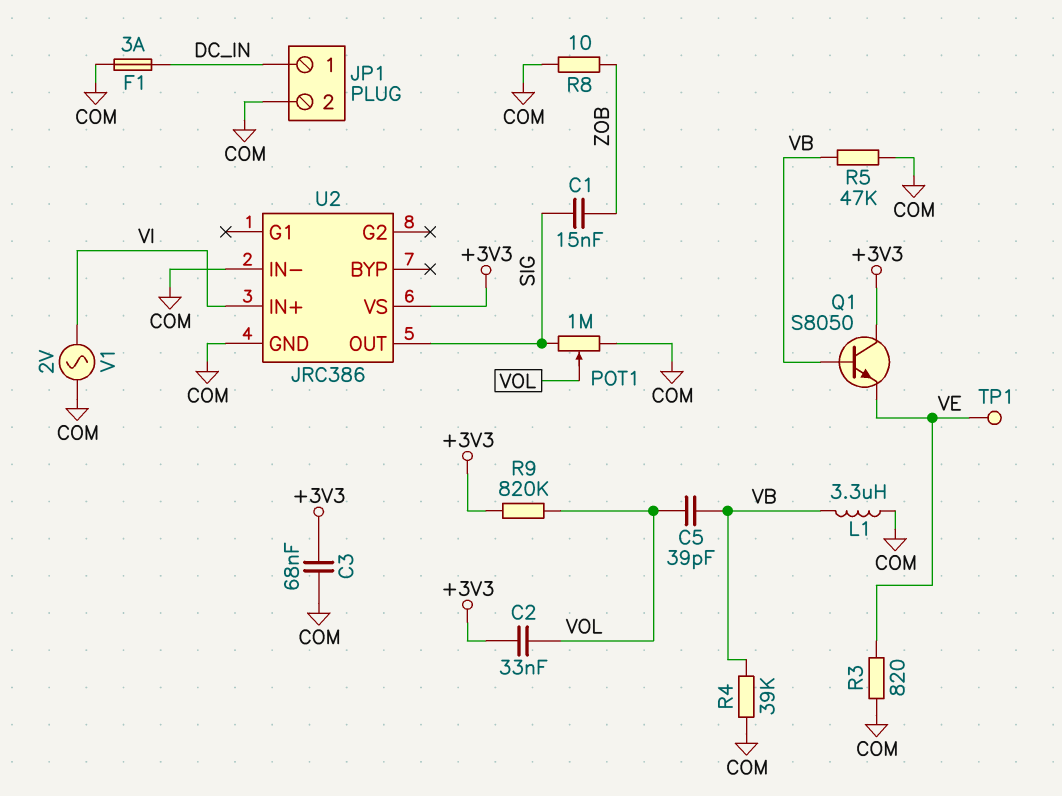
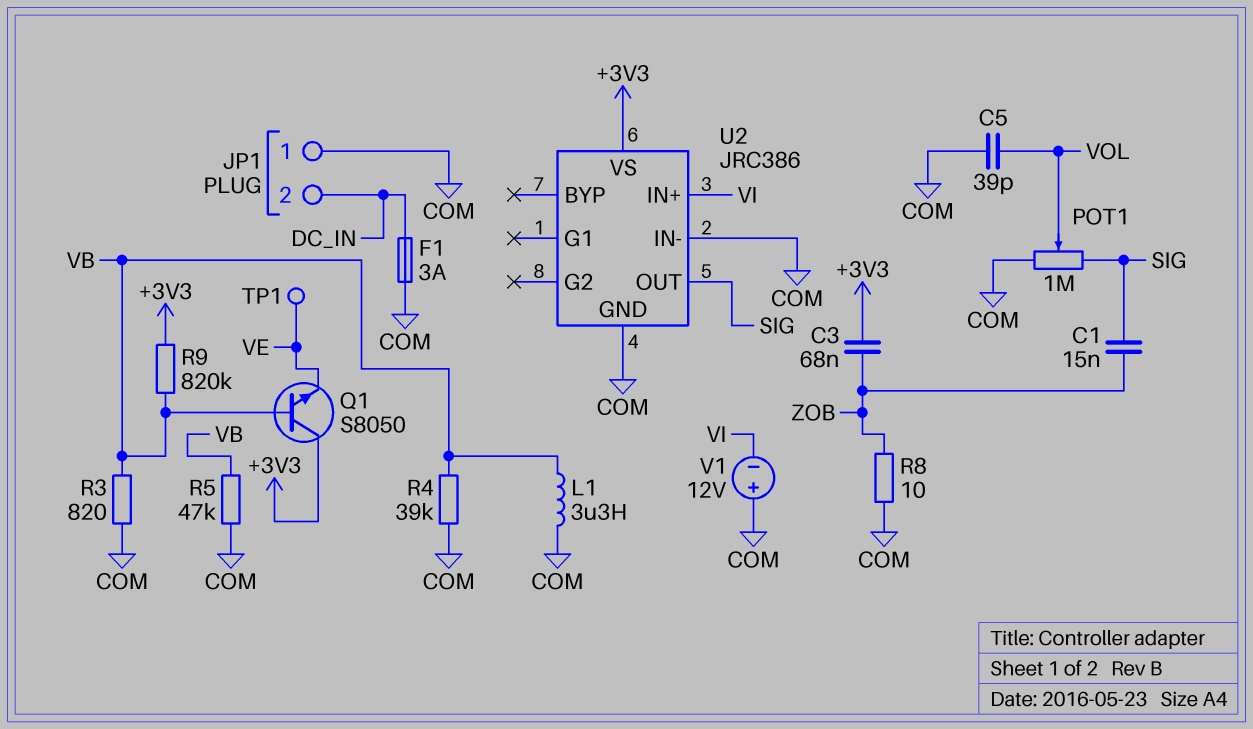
C2: 33nF (+3V3, VOL) -> none
C3: 68nF (+3V3, COM) -> 68nF (+3V3, ZOB)
C5: 39pF (VB, VOL) -> 39pF (COM, VOL)
JP1 pin 1: DC_IN -> COM
JP1 pin 2: COM -> DC_IN
R3: 820 (COM, VE) -> 820 (COM, VB)
R9: 820k (+3V3, VOL) -> 820k (+3V3, VB)
V1: AC 2V (COM, VI) -> 12V (plus COM, minus VI)

